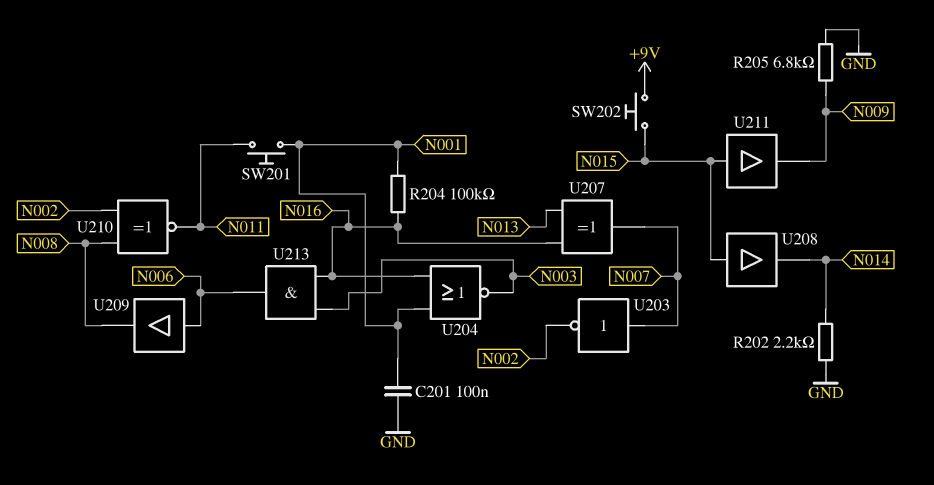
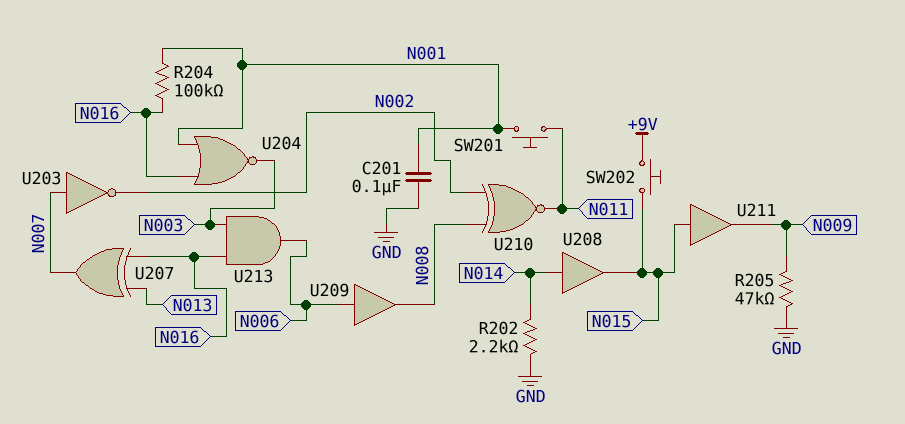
R205: 6.8k (GND, N009) -> 47k (GND, N009)
U208: buffer (in N015, out N014) -> buffer (in N014, out N015)

